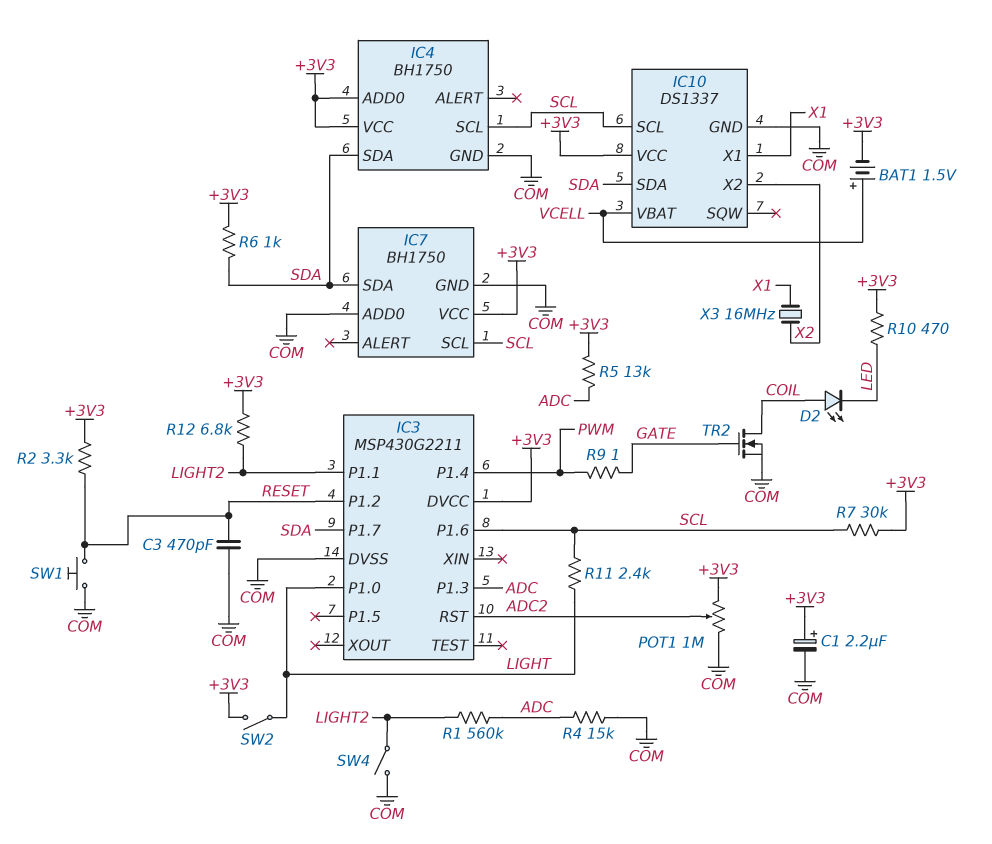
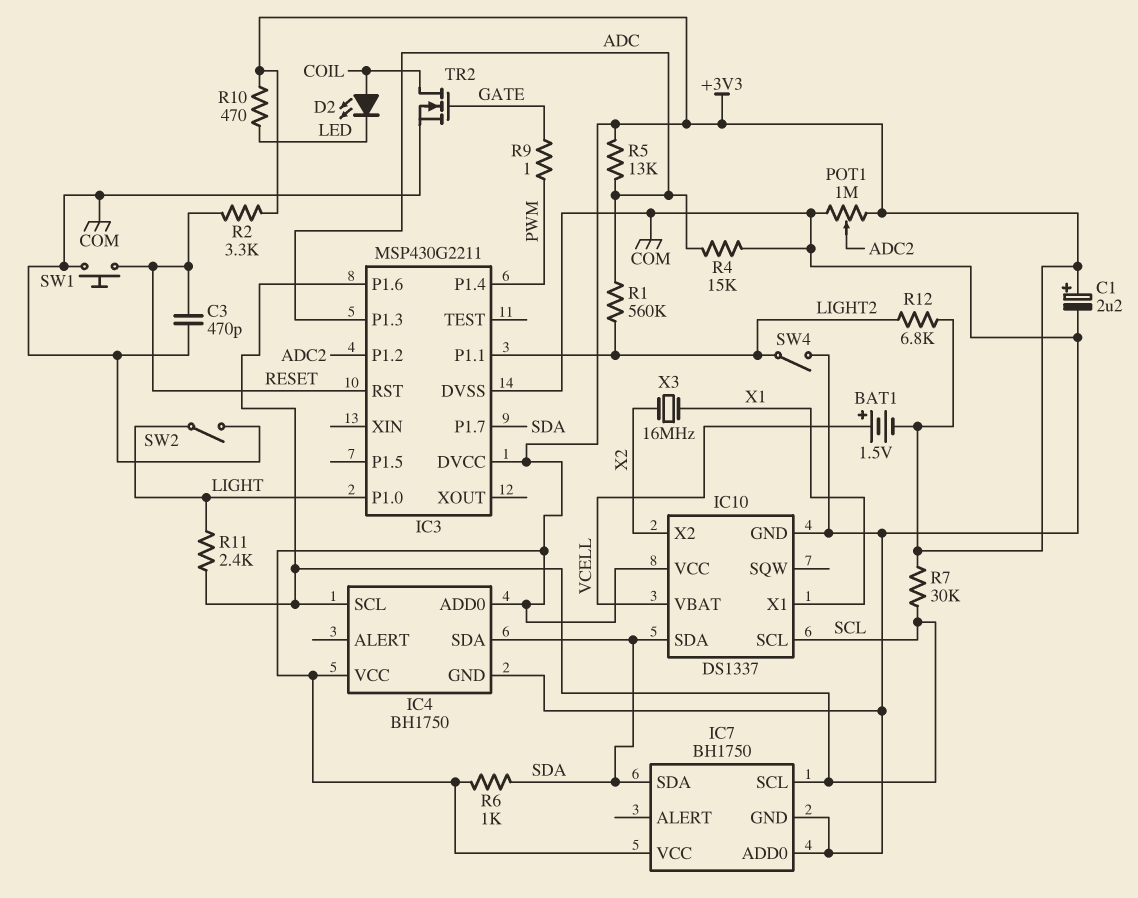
IC3 pin P1.2: RESET -> ADC2
IC3 pin RST: ADC2 -> RESET
SW2: switch (+3V3, LIGHT) -> switch (COM, LIGHT)

